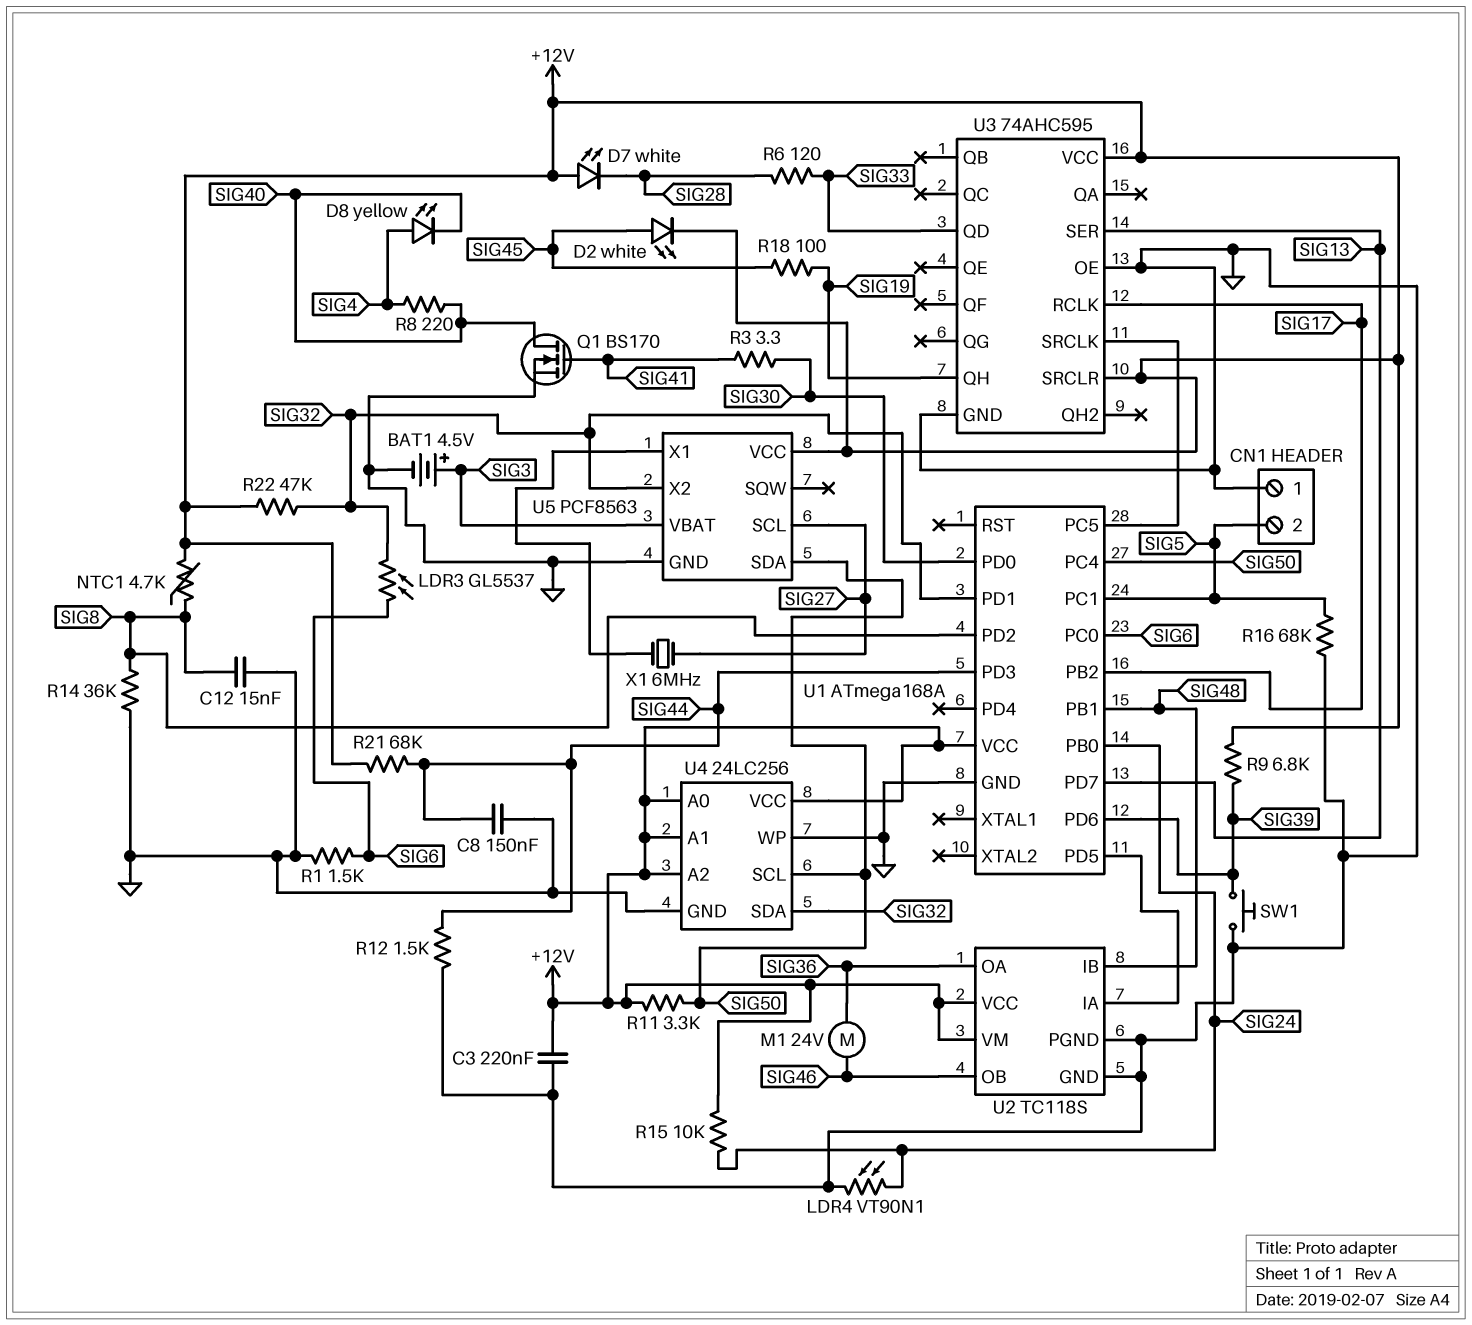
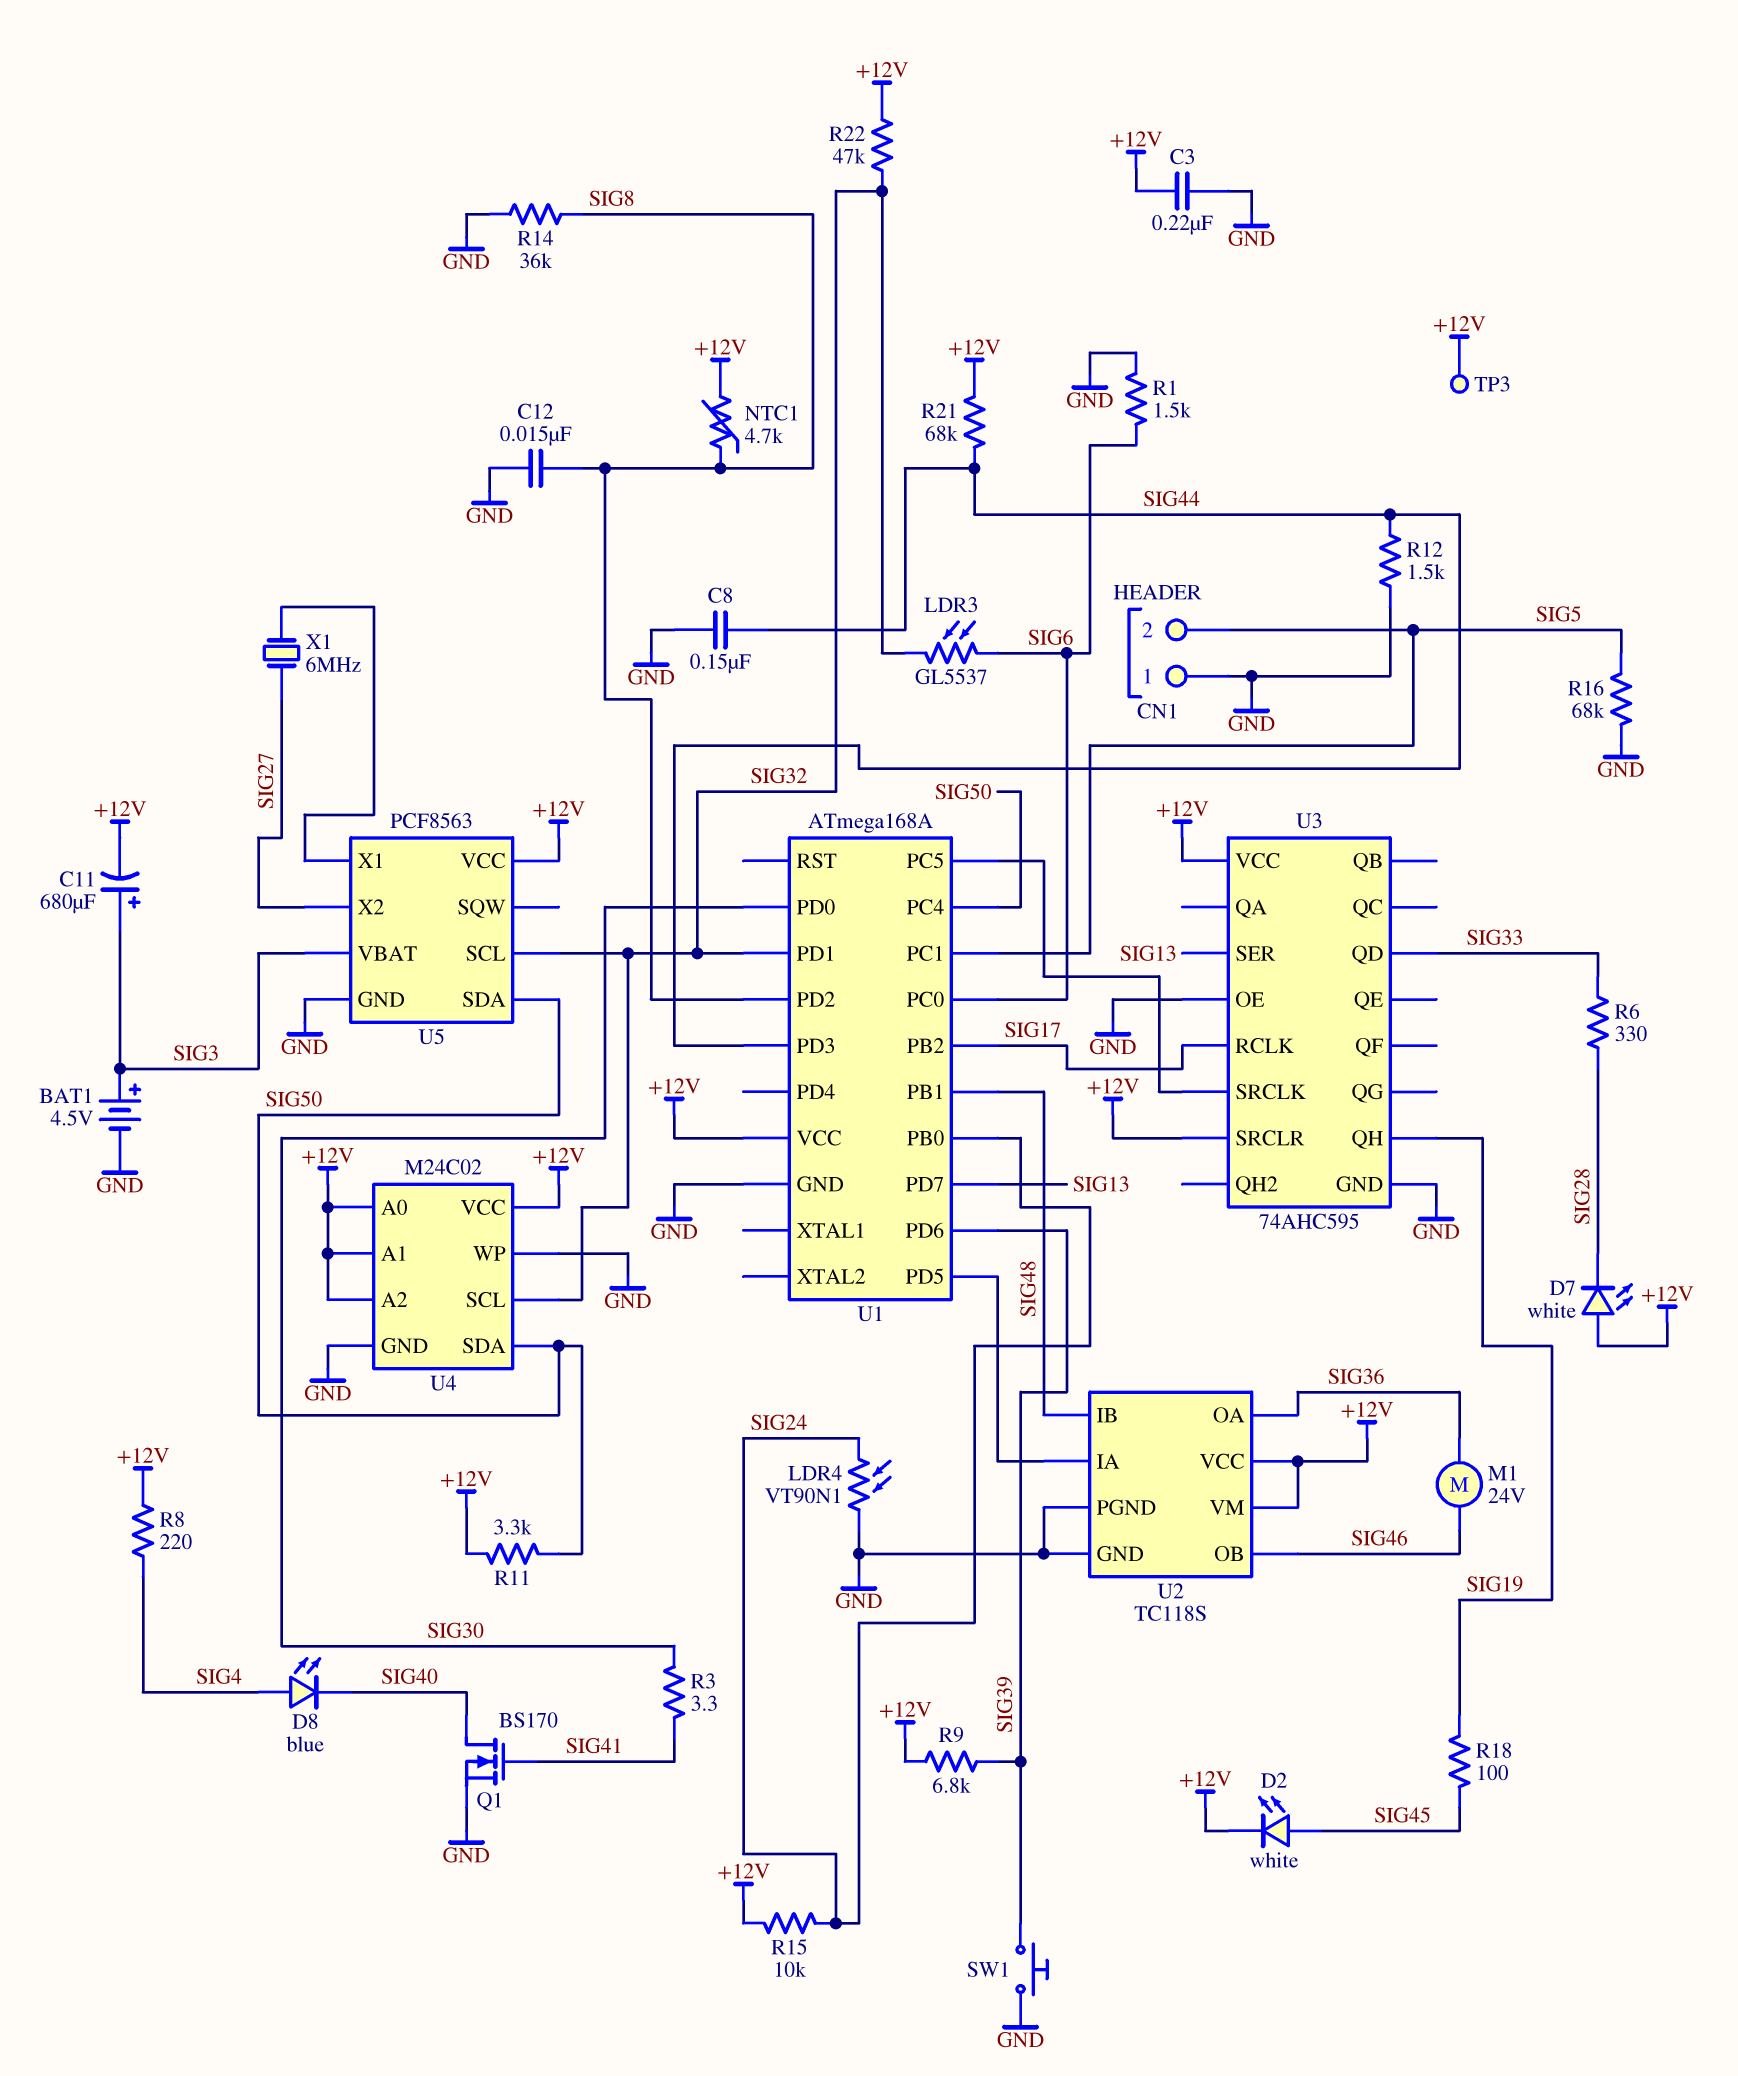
C11: none -> 680uF (plus SIG3, minus +12V)
D8: LED yellow (A SIG4, K SIG40) -> LED blue (A SIG4, K SIG40)
R6: 120 (SIG28, SIG33) -> 330 (SIG28, SIG33)
R8: 220 (SIG4, SIG40) -> 220 (+12V, SIG4)
TP3: none -> test point (+12V)
U4: 24LC256 -> M24C02
U4 pin SCL: SIG50 -> SIG32
U4 pin SDA: SIG32 -> SIG50
U5 pin SCL: SIG27 -> SIG32
U5 pin X2: SIG32 -> SIG27

